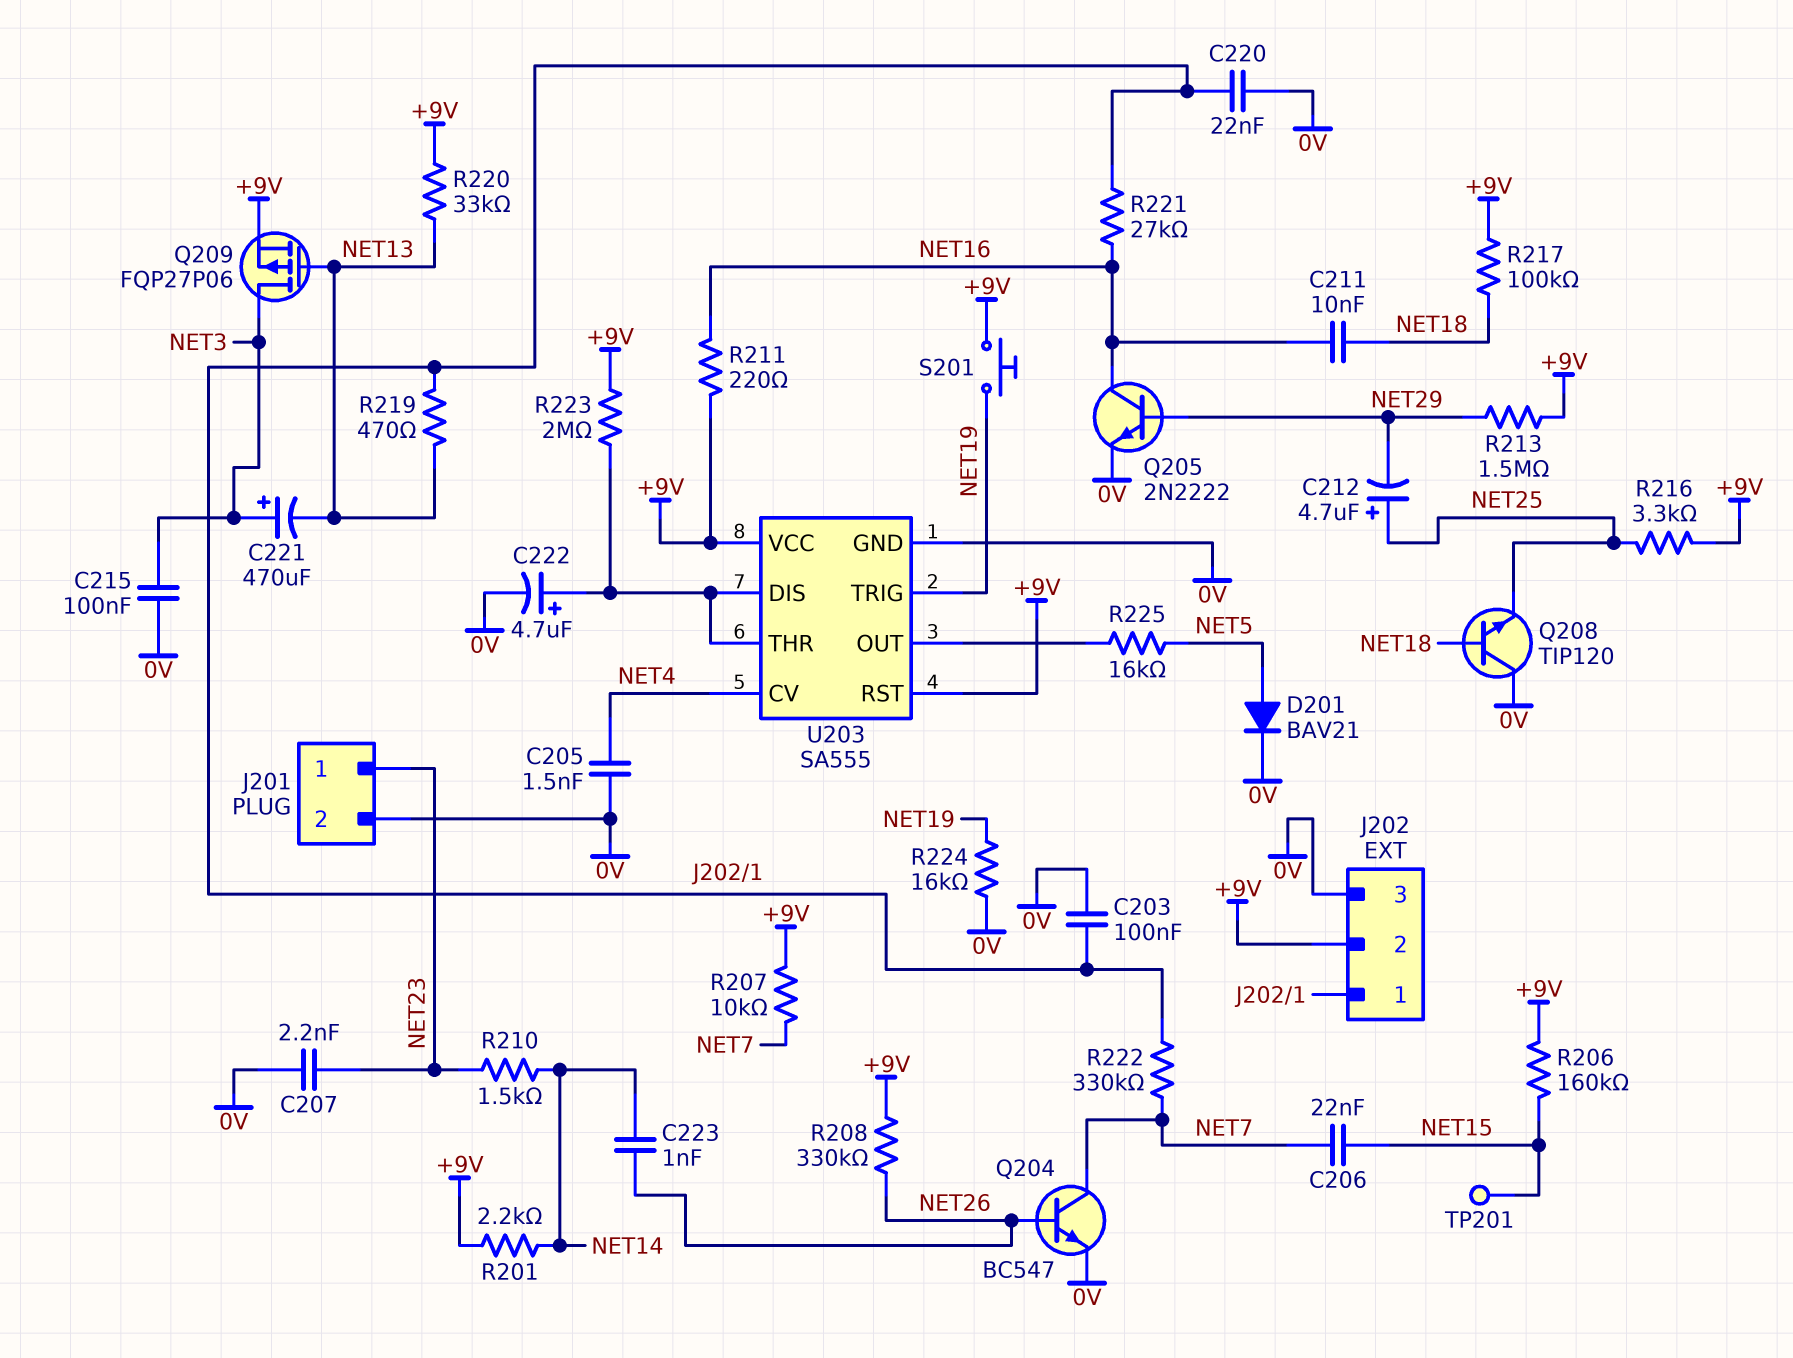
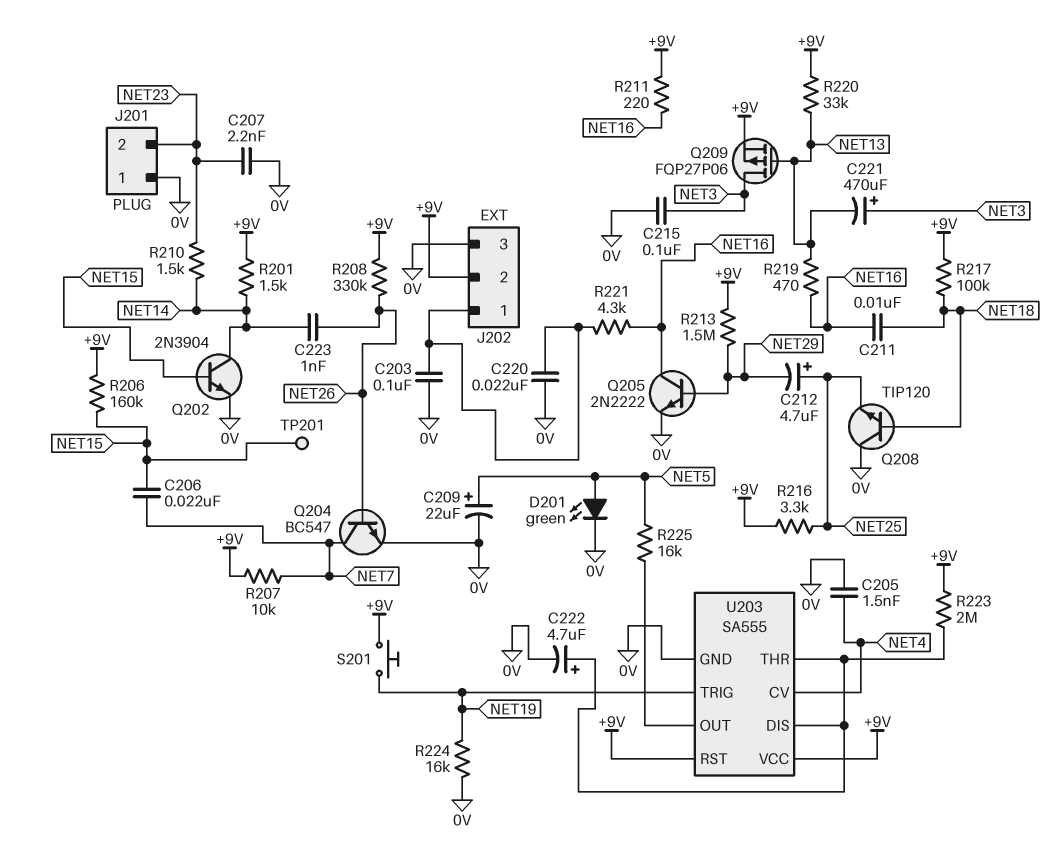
C209: none -> 22uF (plus NET5, minus 0V)
D201: diode BAV21 (A NET5, K 0V) -> LED green (A NET5, K 0V)
J201 pin 1: NET23 -> 0V
J201 pin 2: 0V -> NET23
Q202: none -> NPN 2N3904 (B NET15, C NET14, E 0V)
R201: 2.2k (+9V, NET14) -> 1.5k (+9V, NET14)
R219: 470 (J202/1, NET13) -> 470 (NET13, NET16)
R221: 27k (J202/1, NET16) -> 4.3k (J202/1, NET16)
R222: 330k (J202/1, NET7) -> none

